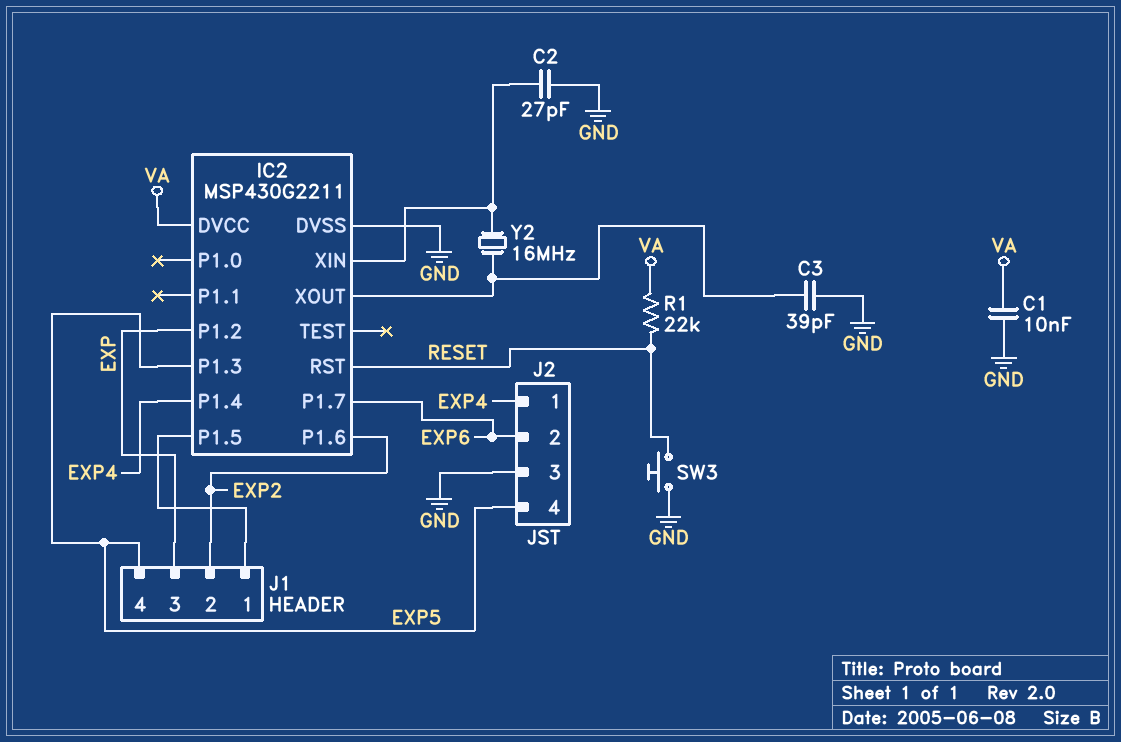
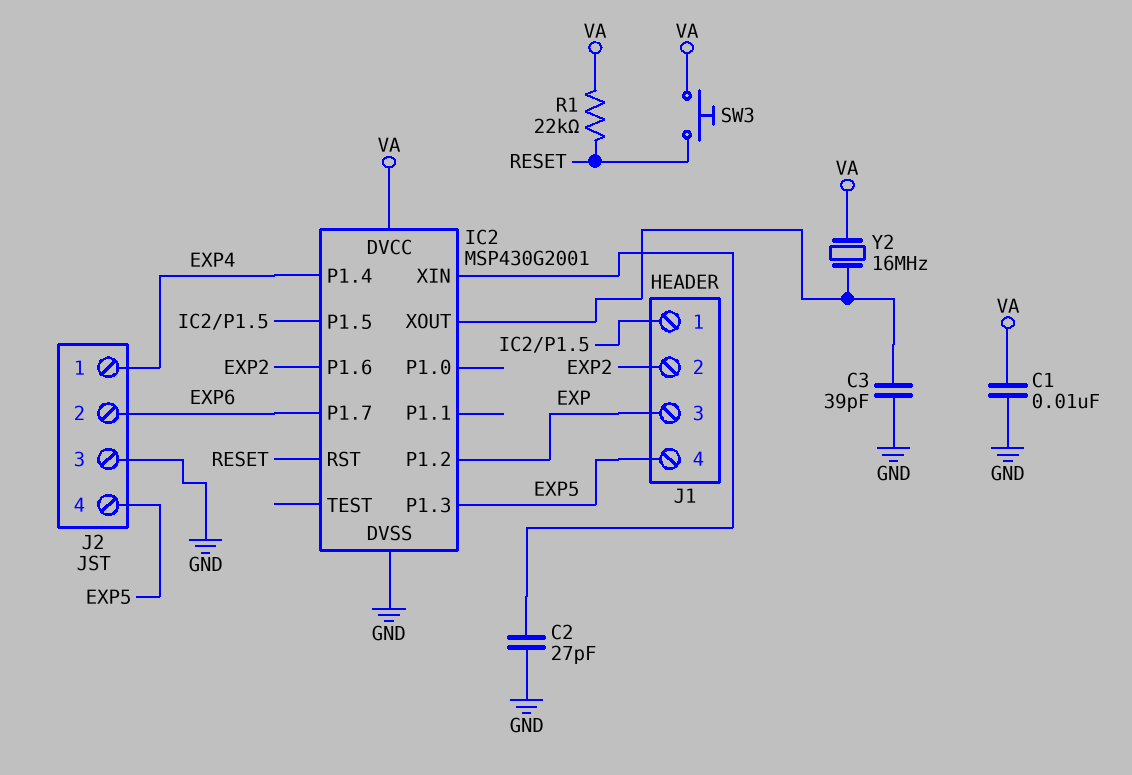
IC2: MSP430G2211 -> MSP430G2001
SW3: button (GND, RESET) -> button (RESET, VA)
Y2: 16MHz (IC2/XIN, IC2/XOUT) -> 16MHz (IC2/XOUT, VA)

